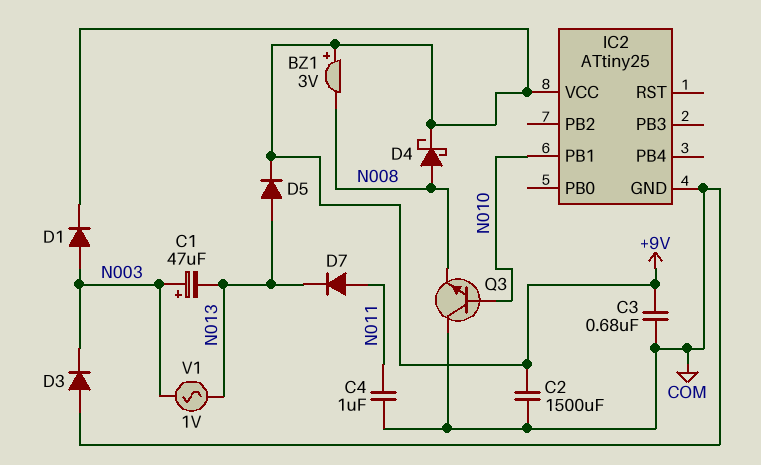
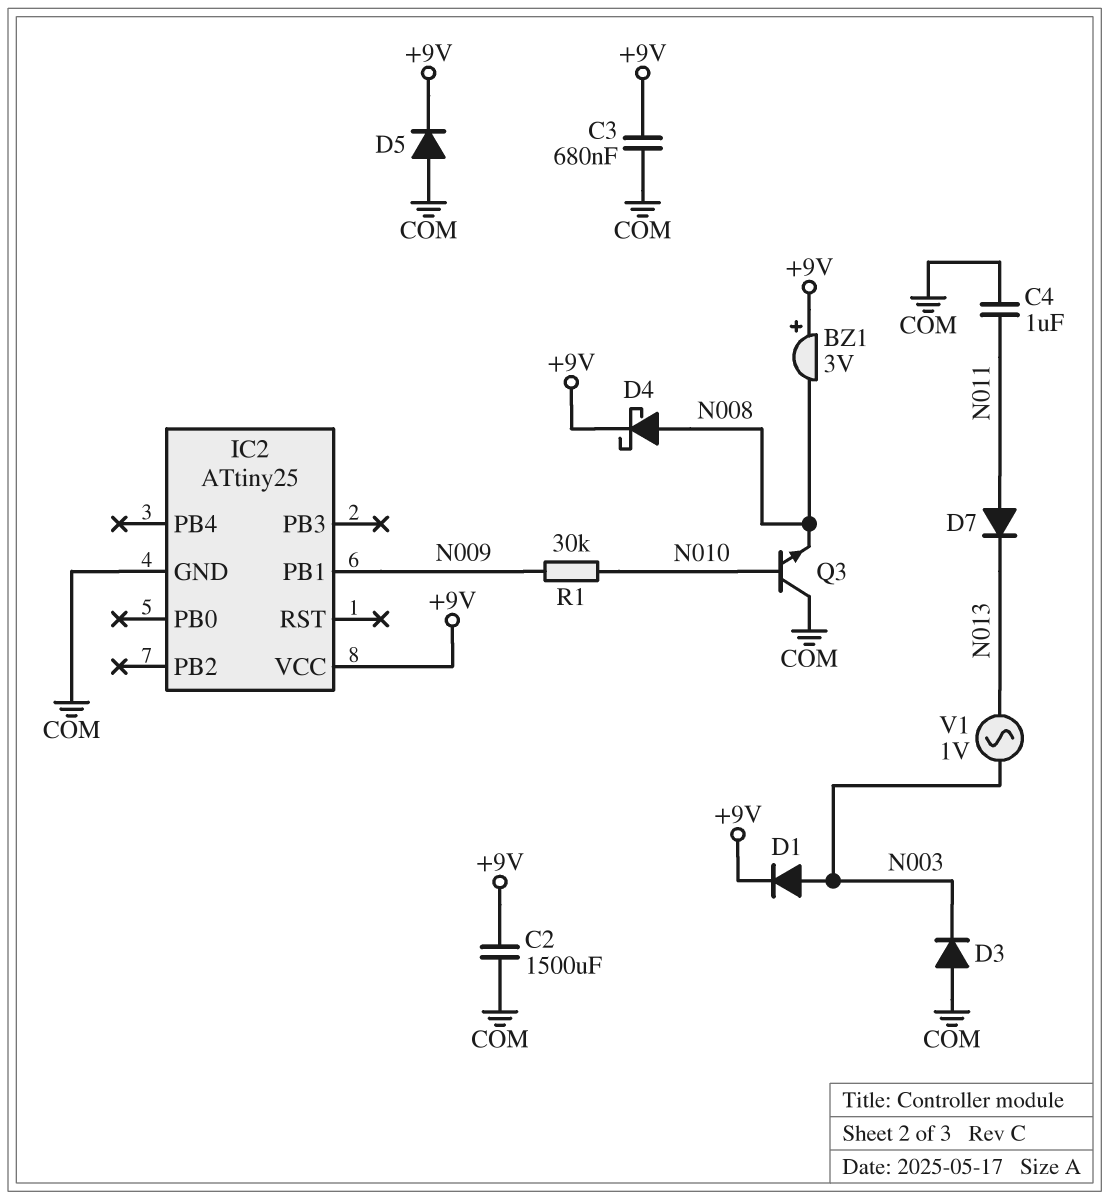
C1: 47uF (plus N003, minus N013) -> none
D5: diode (A N013, K +9V) -> diode (A COM, K +9V)
IC2 pin PB1: N010 -> N009
R1: none -> 30k (N009, N010)

